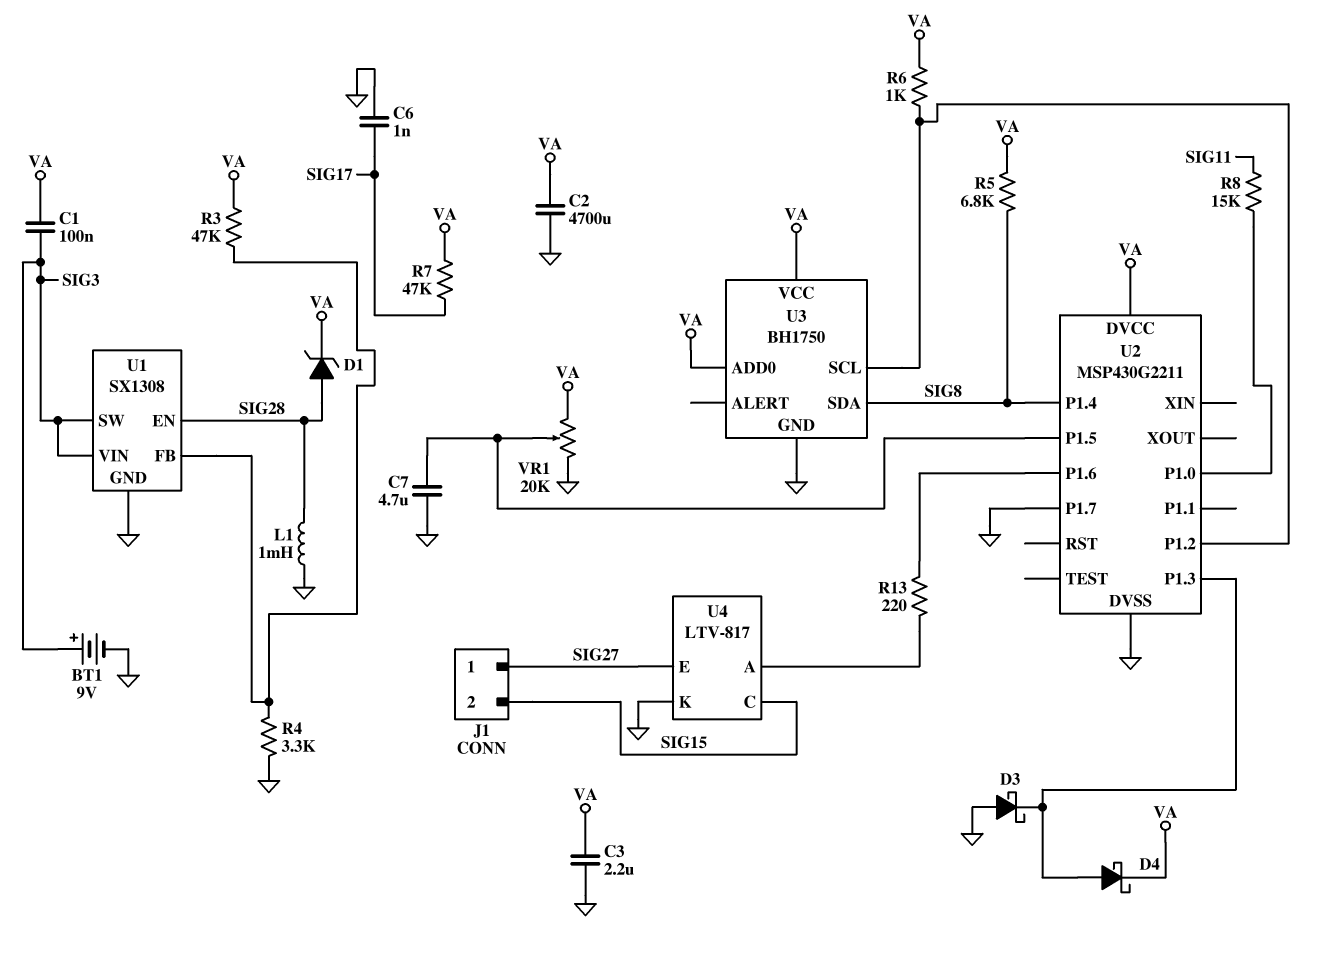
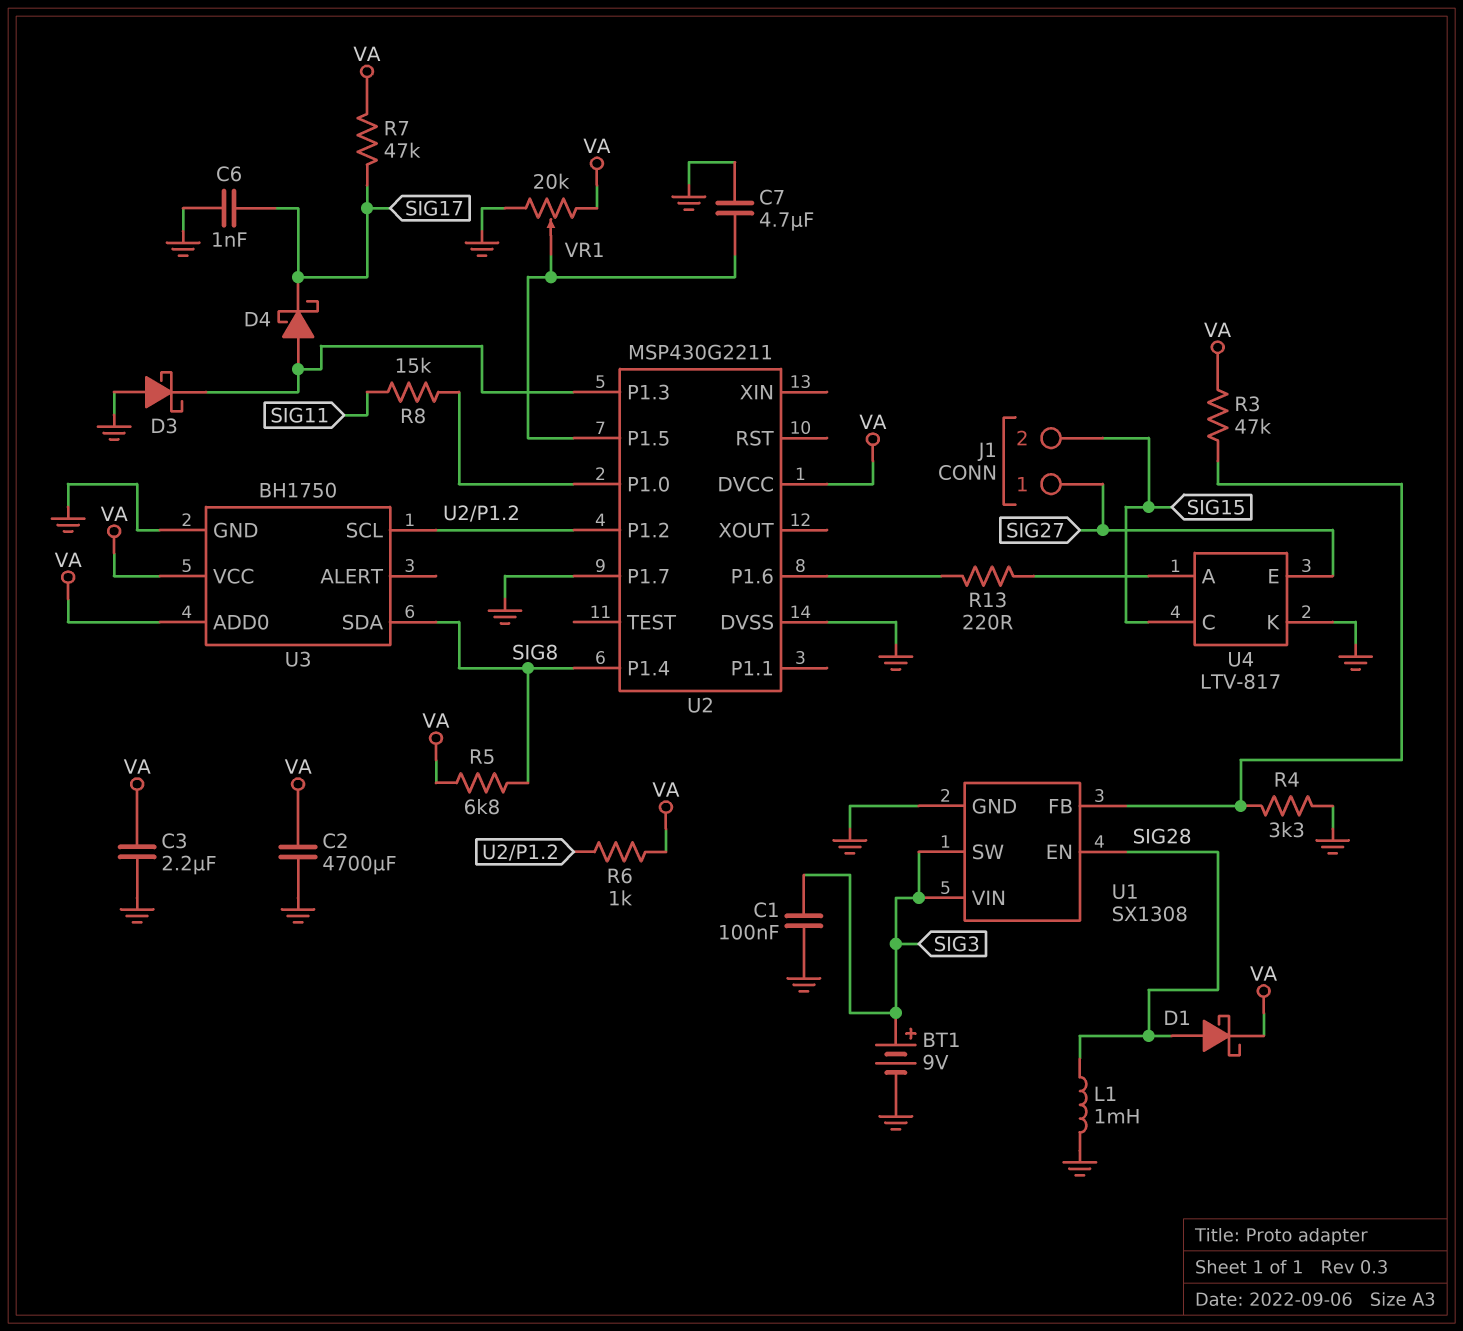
C1: 100nF (SIG3, VA) -> 100nF (GND, SIG3)
D1: zener (A SIG28, K VA) -> schottky (A SIG28, K VA)
D4: schottky (A U2/P1.3, K VA) -> schottky (A U2/P1.3, K SIG17)

